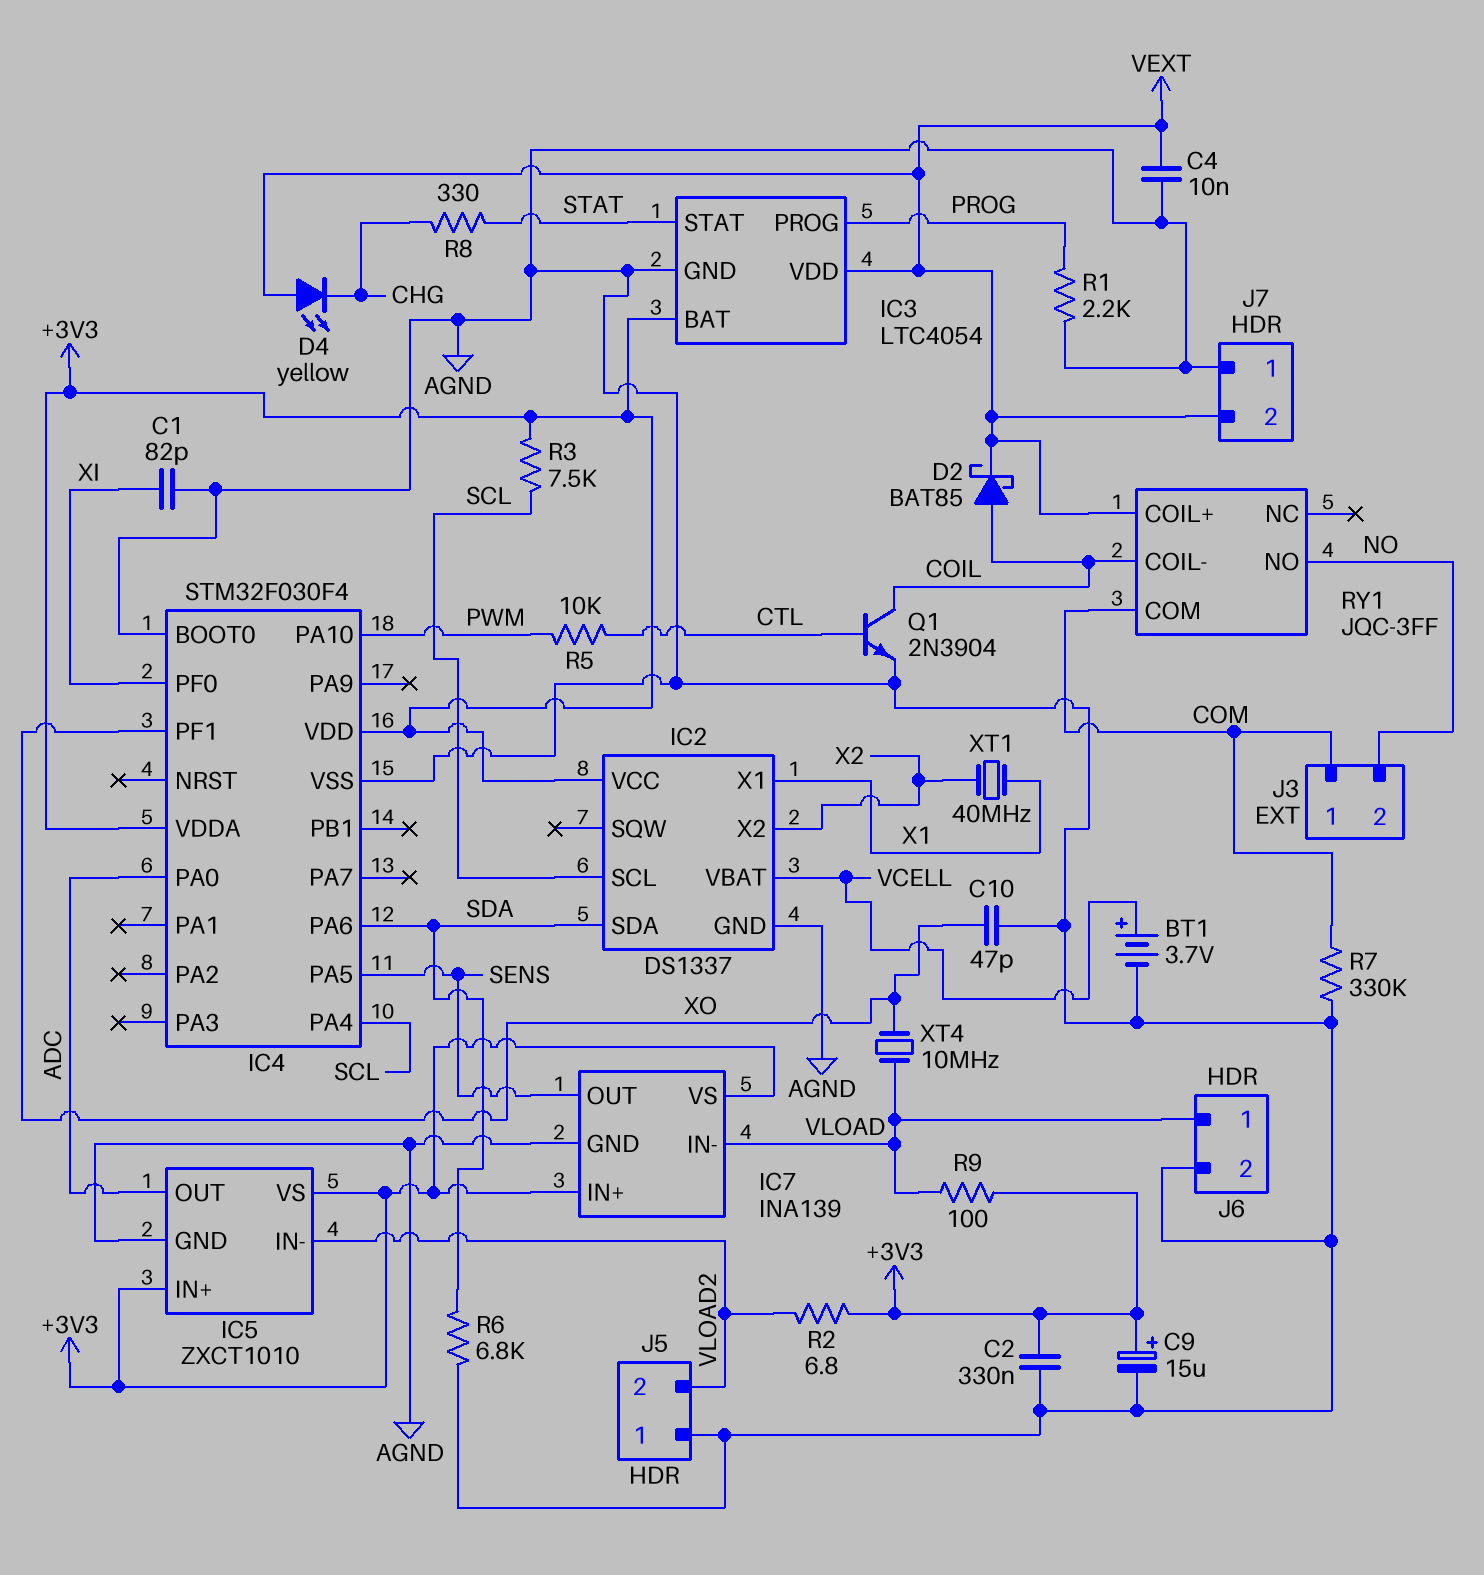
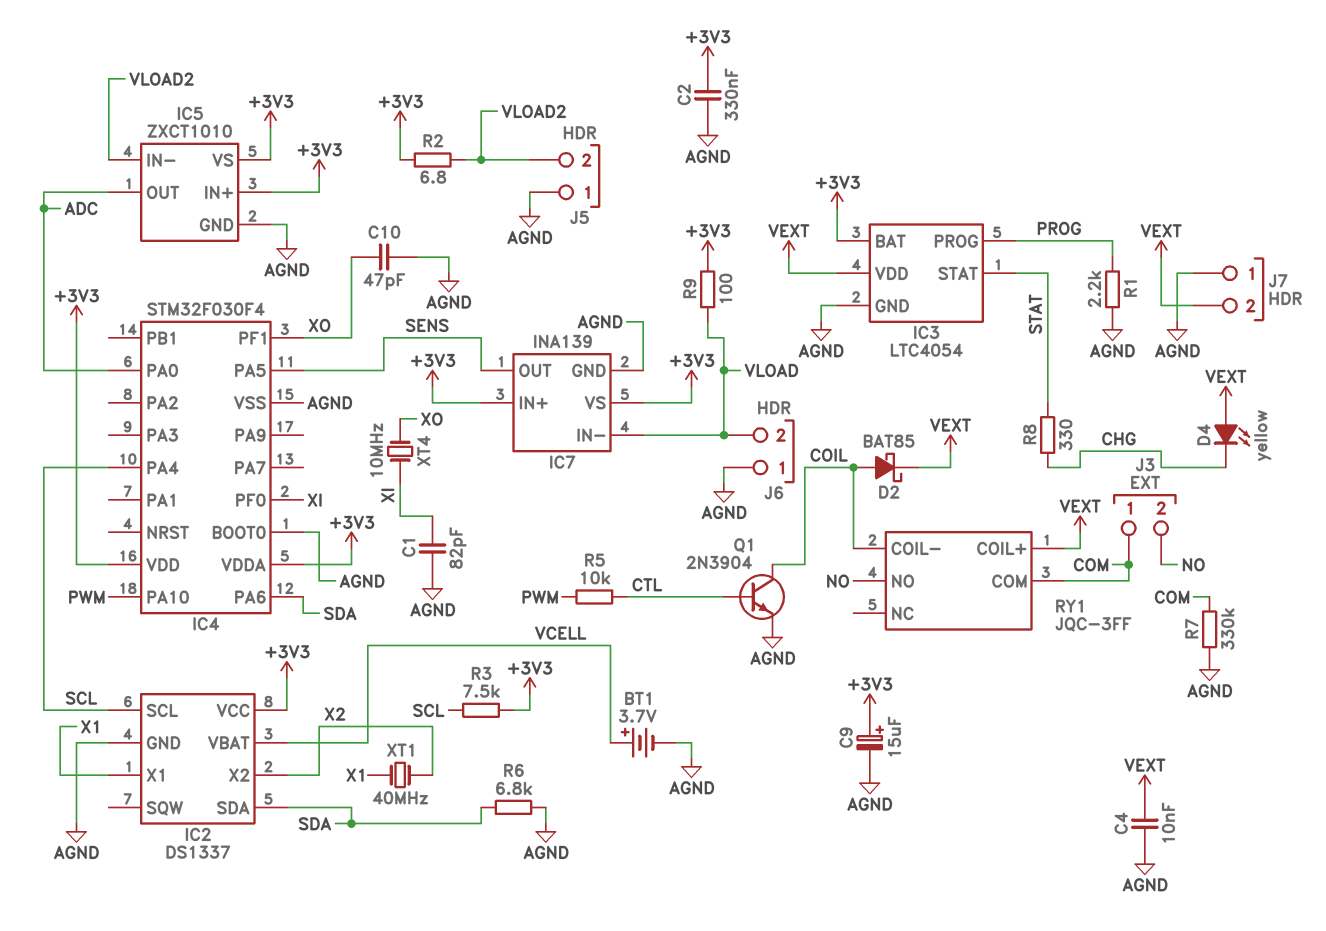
J6 pin 1: VLOAD -> AGND
J6 pin 2: AGND -> VLOAD
XT4: 10MHz (VLOAD, XO) -> 10MHz (XI, XO)

